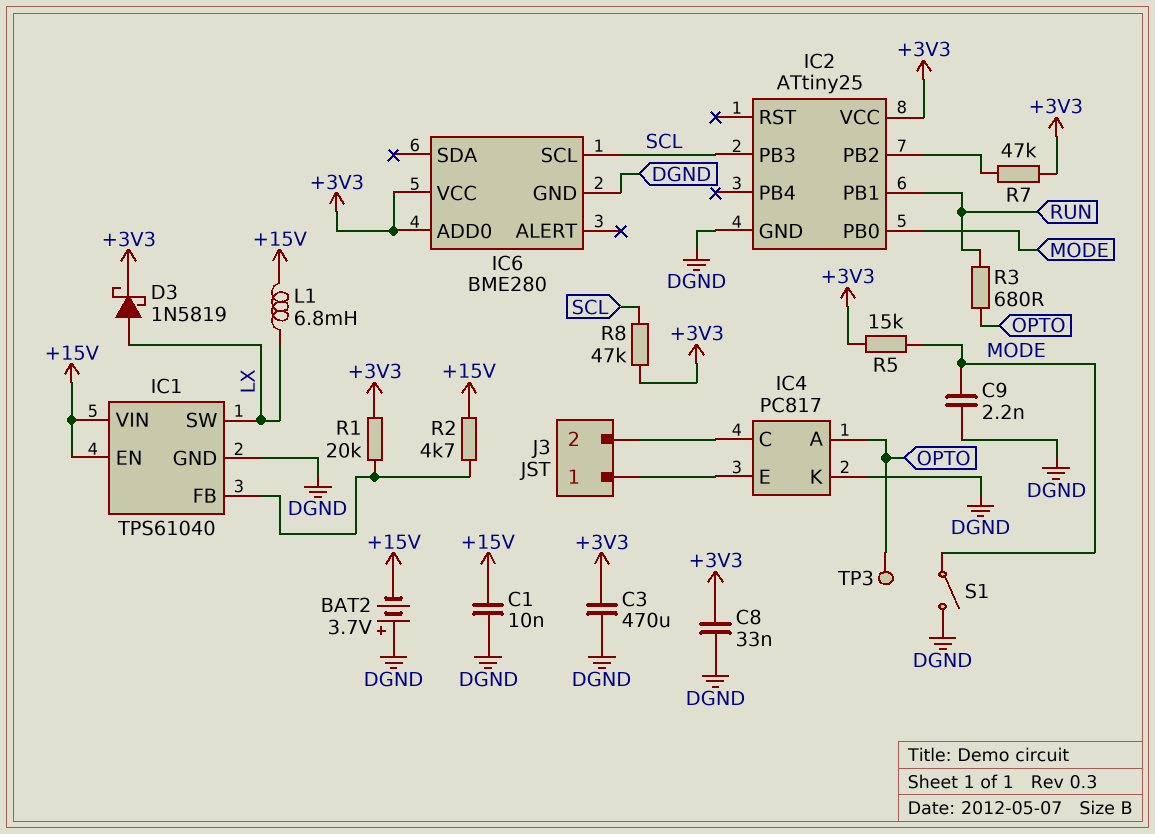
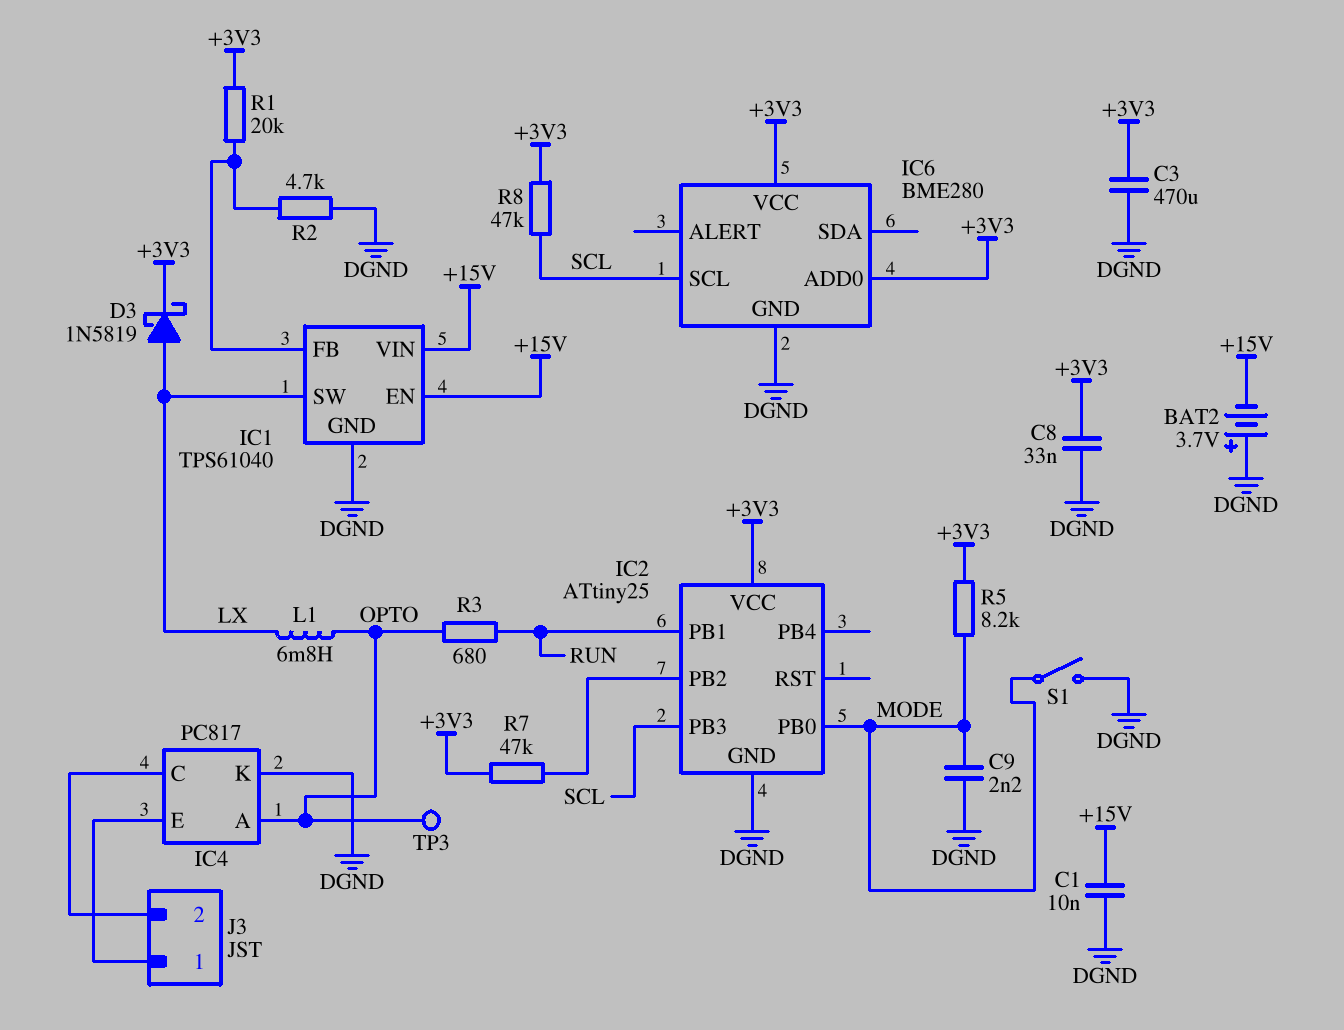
L1: 6.8mH (+15V, LX) -> 6.8mH (LX, OPTO)
R2: 4.7k (+15V, IC1/FB) -> 4.7k (DGND, IC1/FB)
R5: 15k (+3V3, MODE) -> 8.2k (+3V3, MODE)

